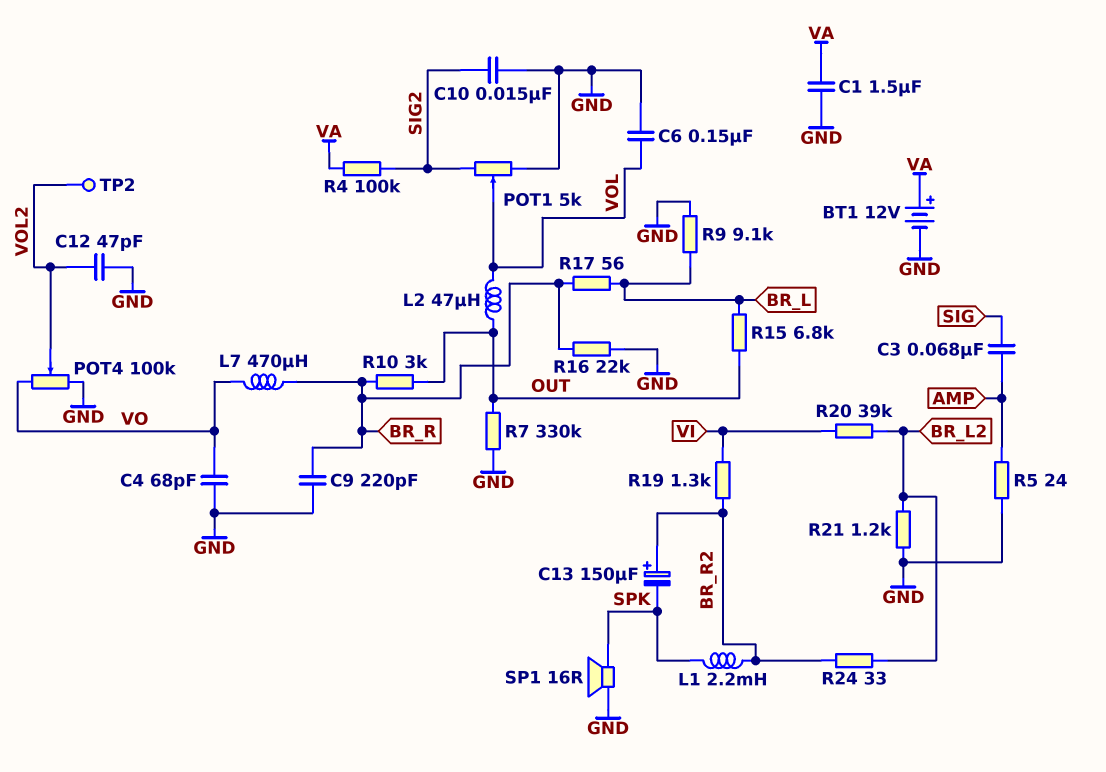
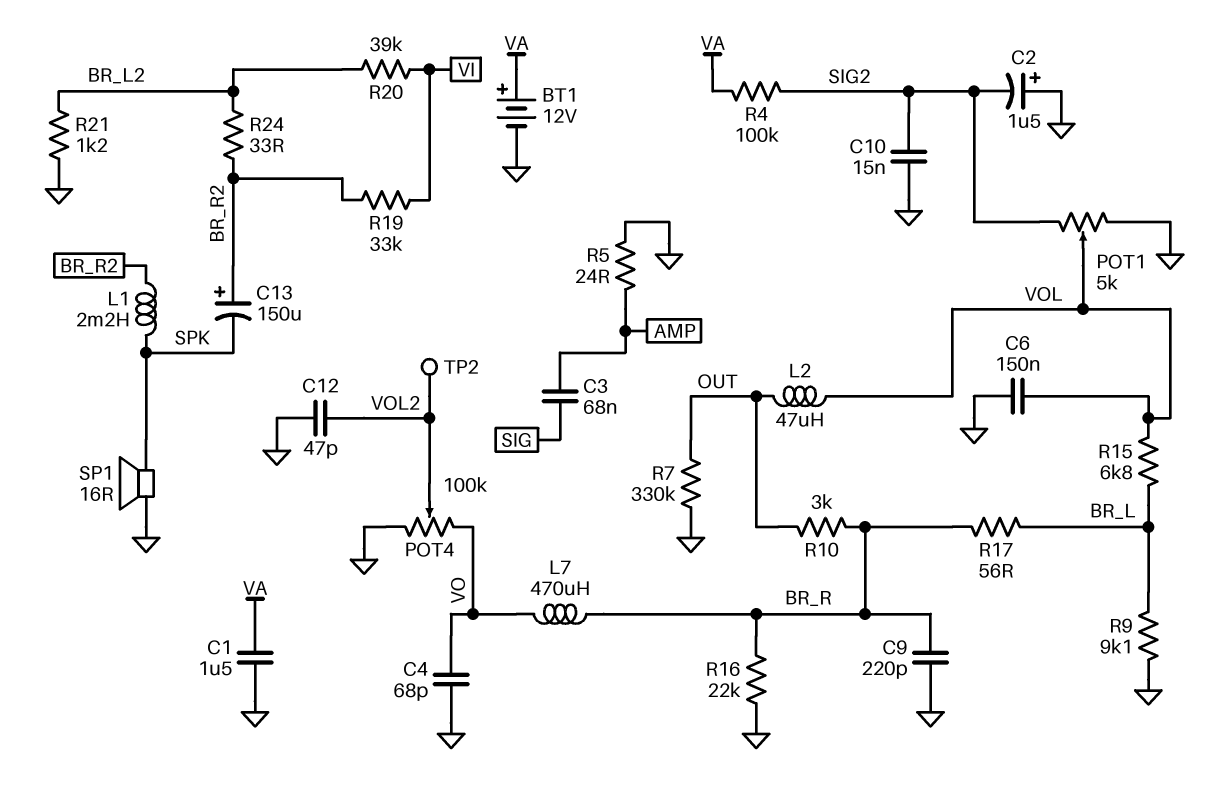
C2: none -> 1.5uF (plus GND, minus SIG2)
R15: 6.8k (BR_L, OUT) -> 6.8k (BR_L, VOL)
R19: 1.3k (BR_R2, VI) -> 33k (BR_R2, VI)

